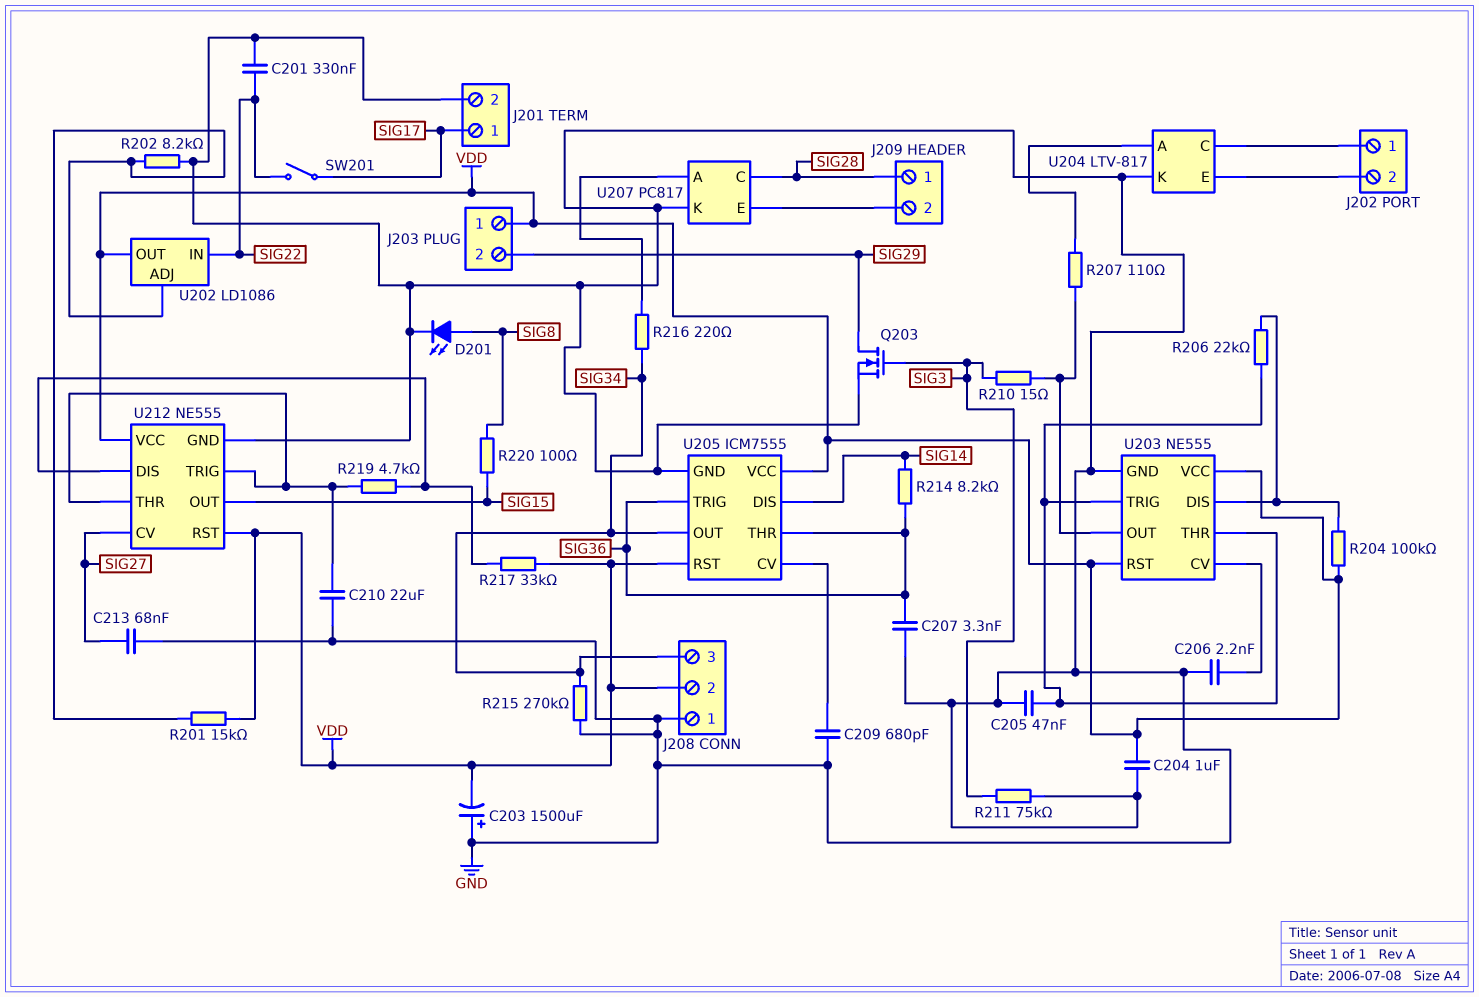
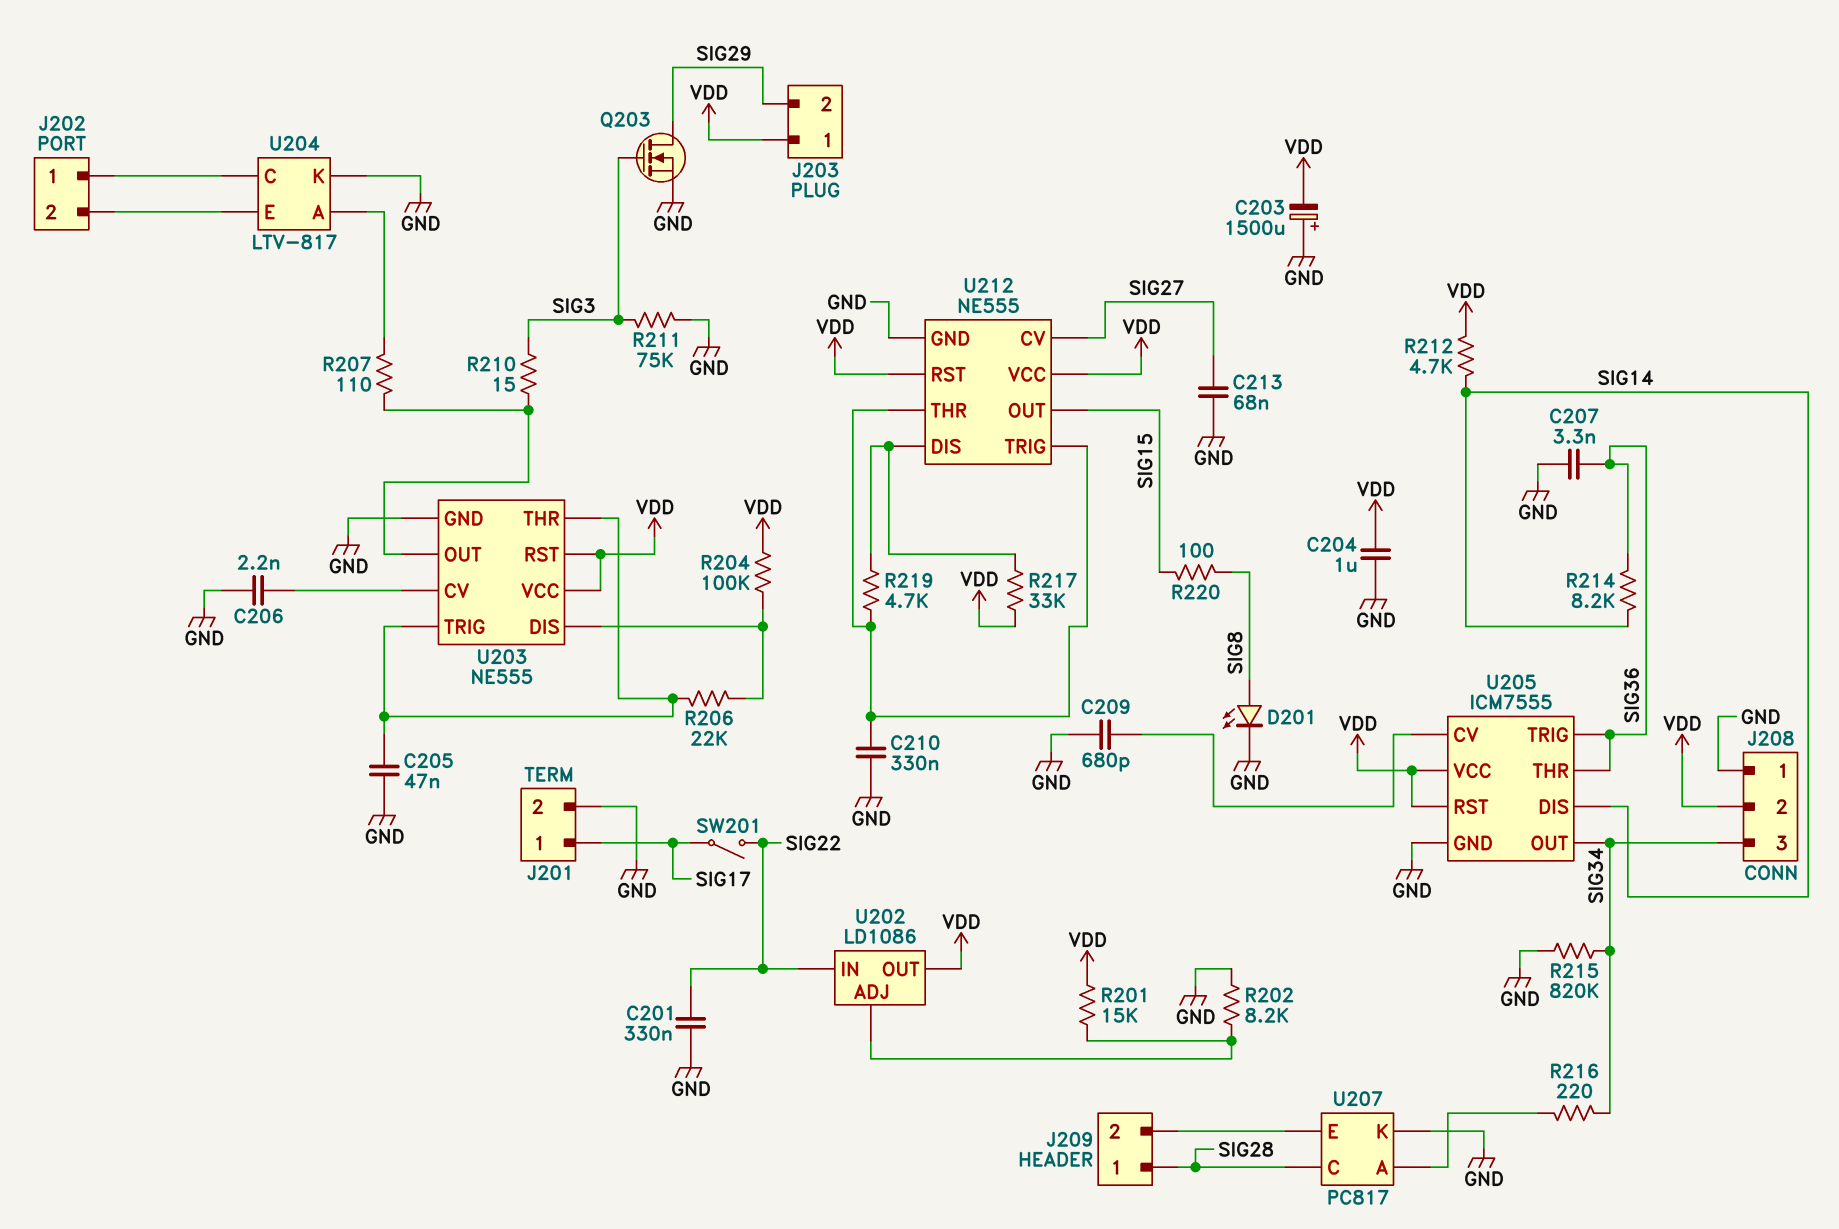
C210: 22uF (GND, U212/THR) -> 330nF (GND, U212/THR)
R212: none -> 4.7k (SIG14, VDD)
R215: 270k (GND, SIG34) -> 820k (GND, SIG34)

